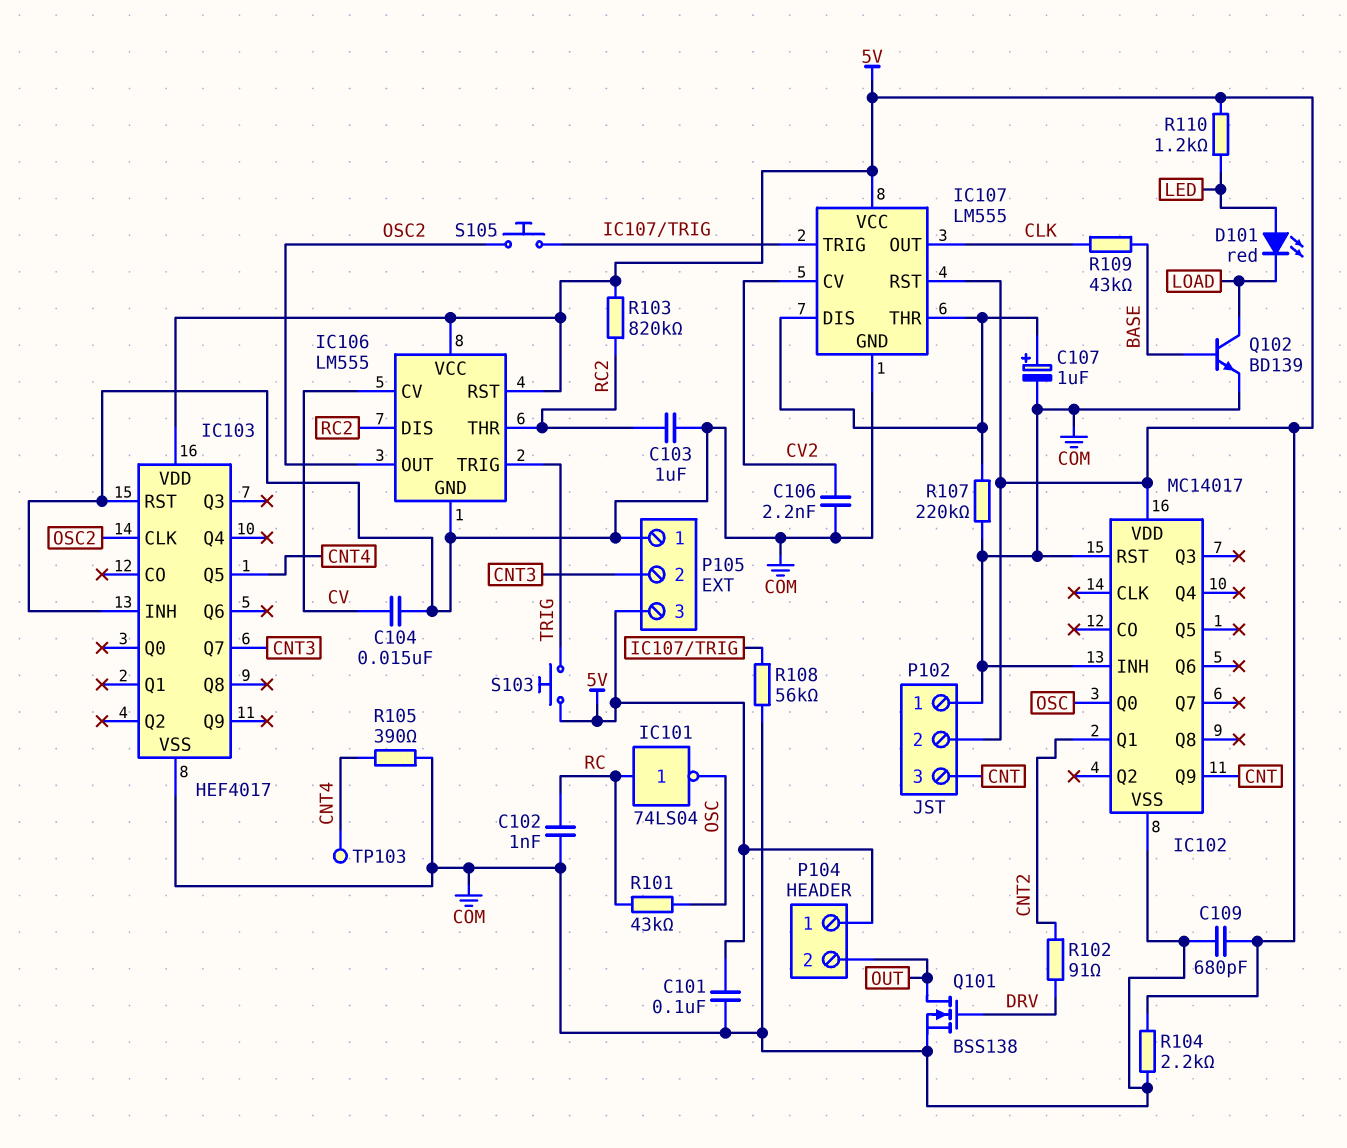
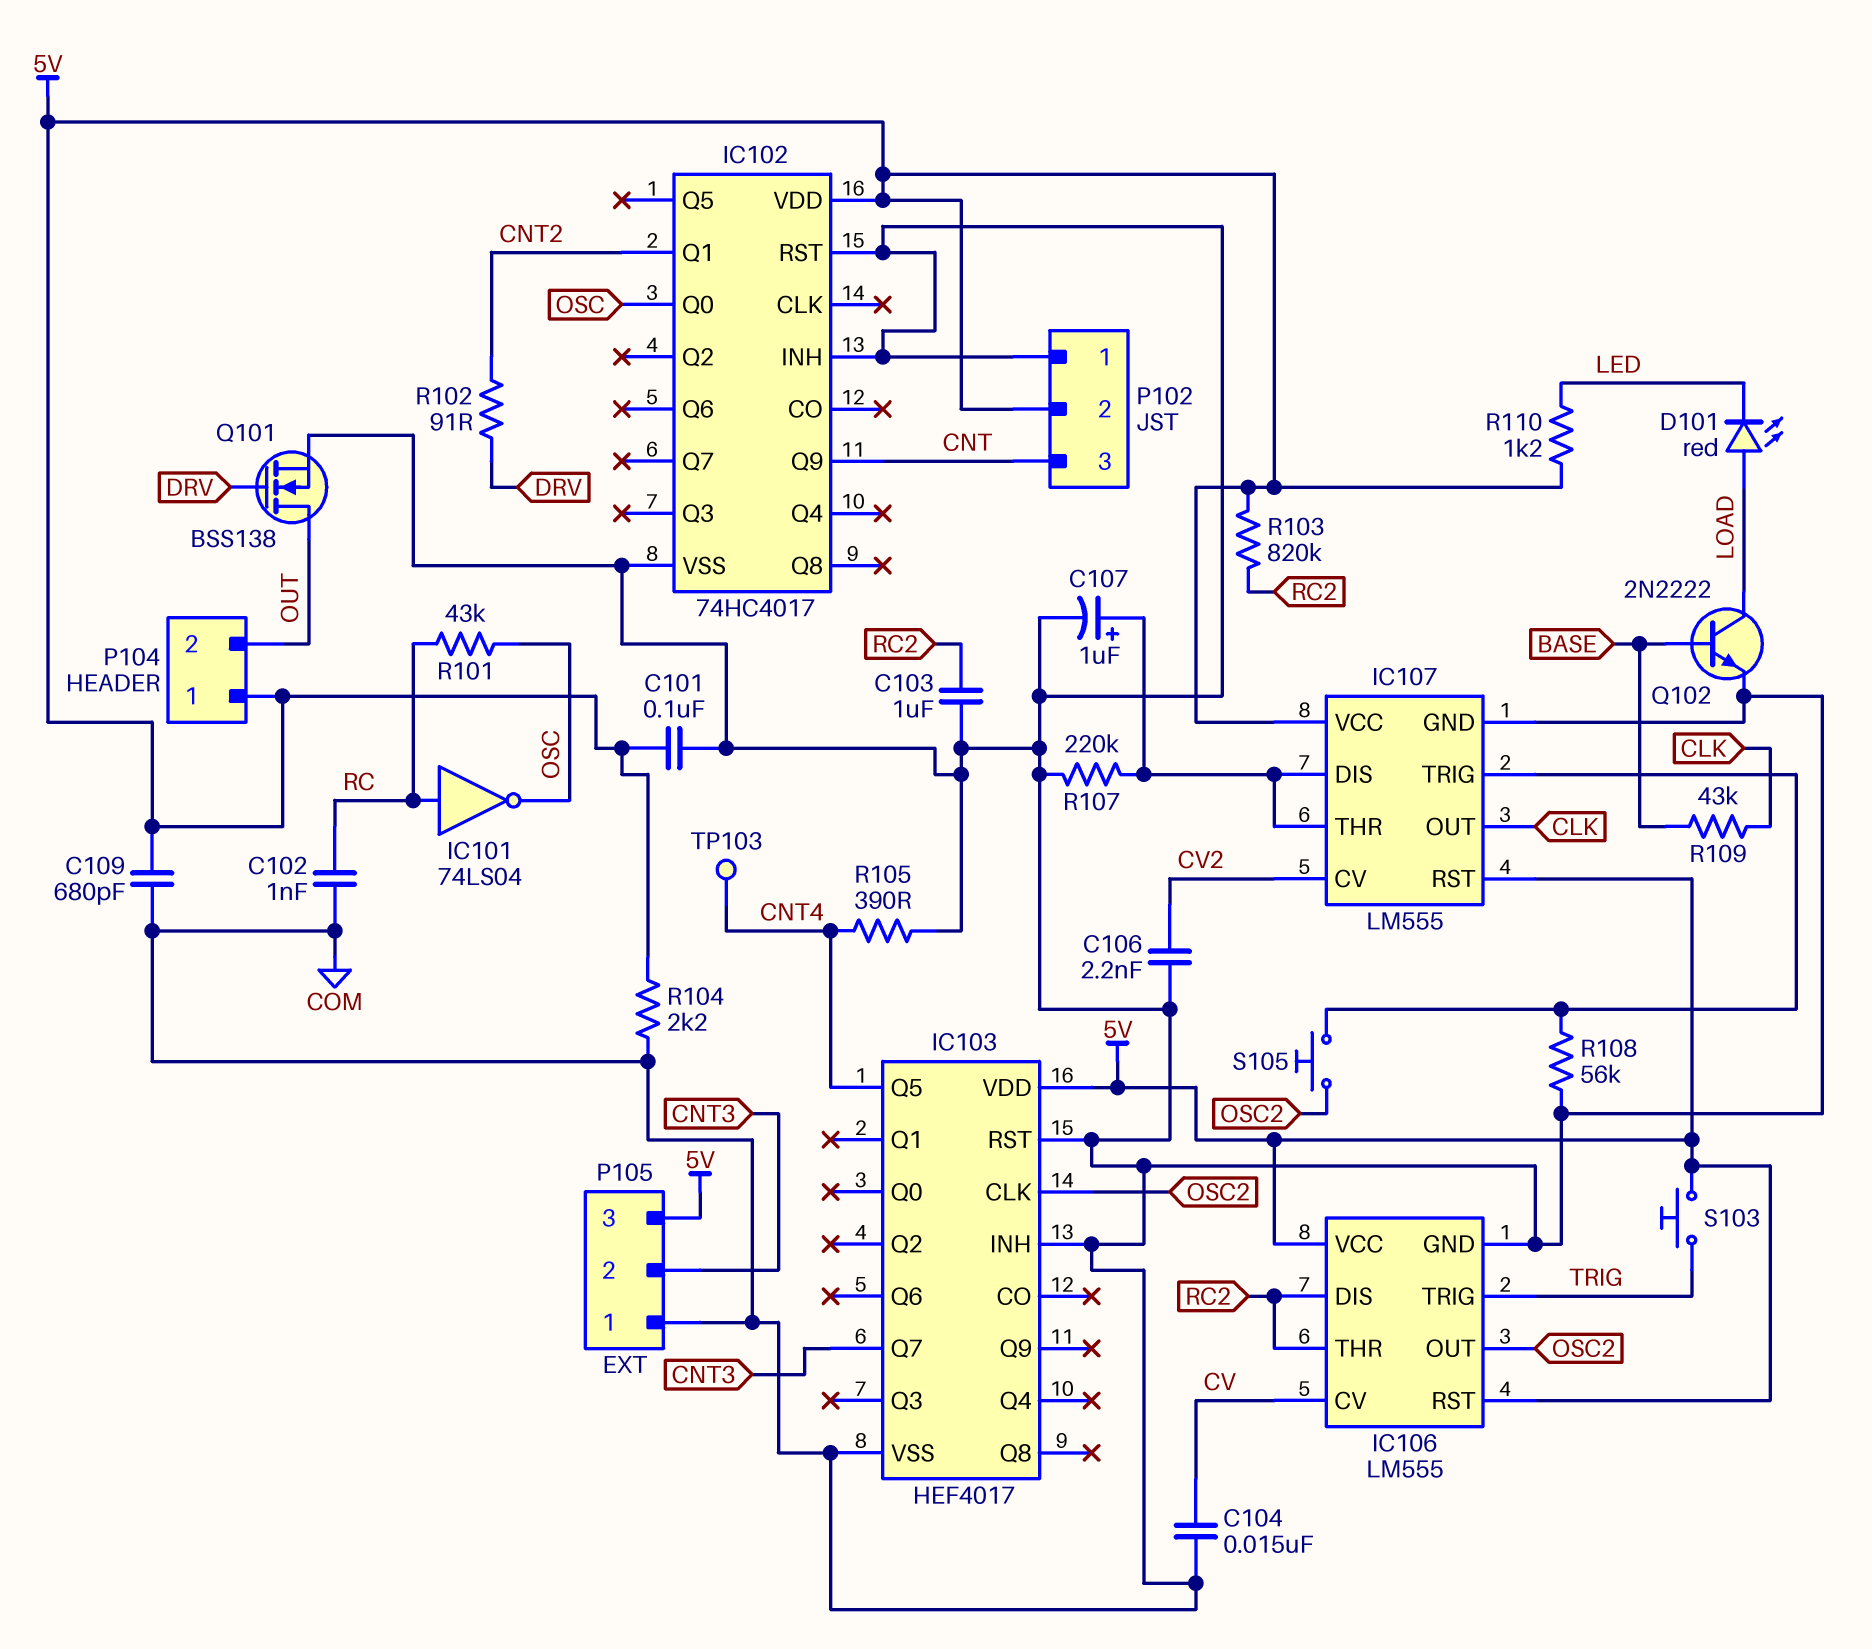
D101: LED red (A LED, K LOAD) -> LED red (A LOAD, K LED)
IC102: MC14017 -> 74HC4017
Q102: NPN BD139 (B BASE, C LOAD, E COM) -> NPN 2N2222 (B BASE, C LOAD, E COM)

